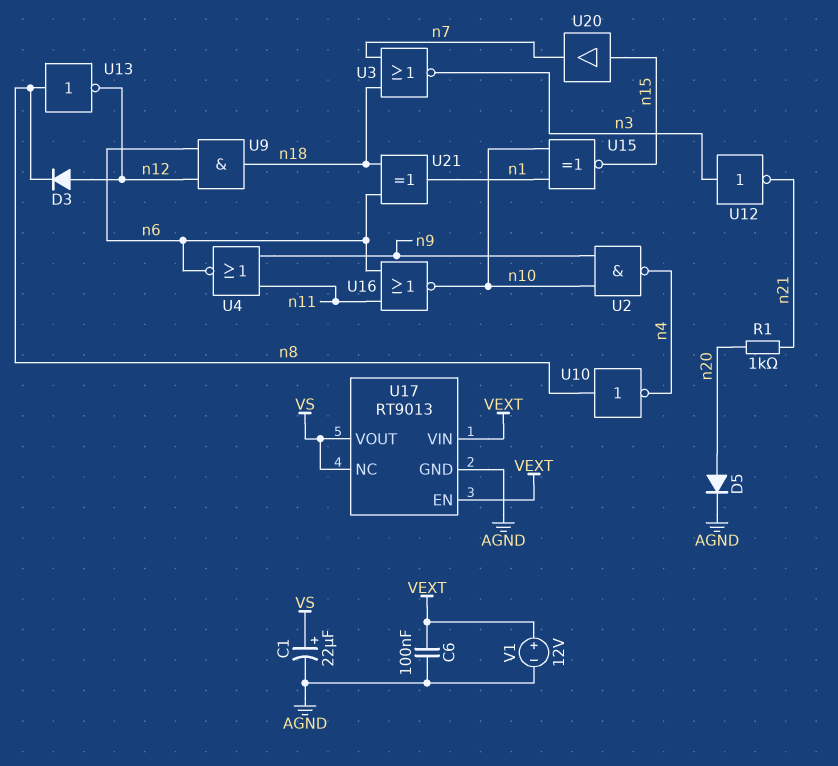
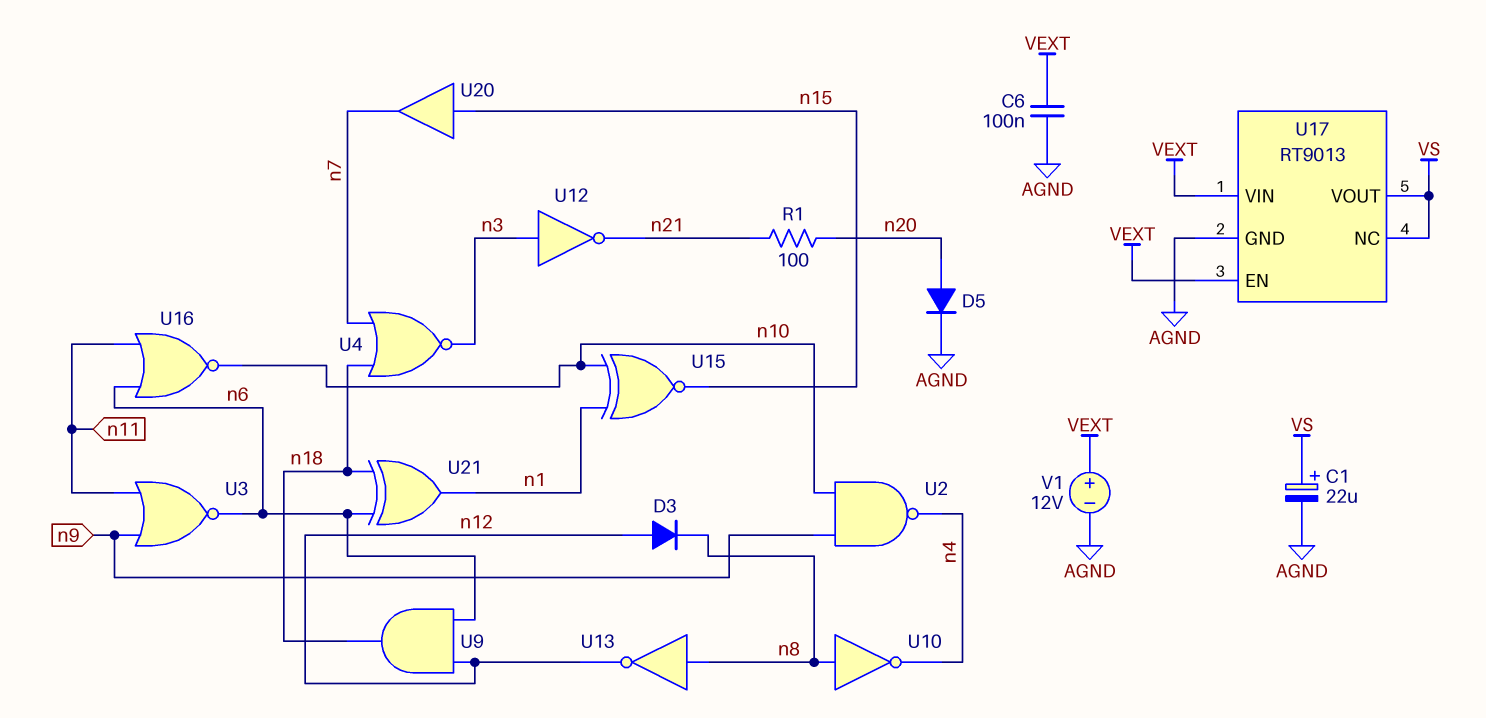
R1: 1k (n20, n21) -> 100 (n20, n21)
U3: NOR (in n7, in n18, out n3) -> NOR (in n9, in n11, out n6)
U4: NOR (in n9, in n11, out n6) -> NOR (in n7, in n18, out n3)

